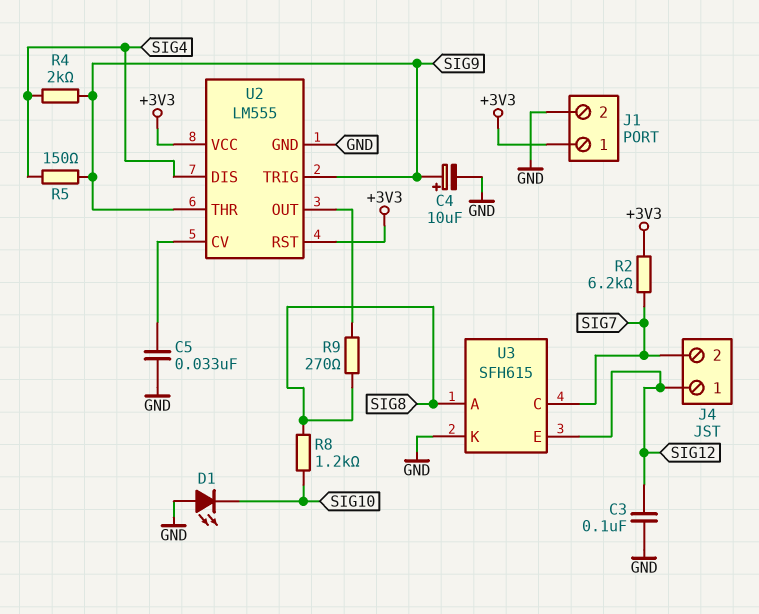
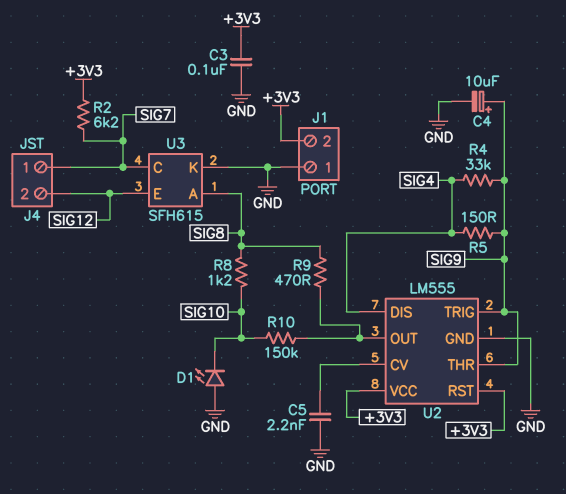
C3: 100nF (GND, SIG12) -> 100nF (+3V3, GND)
C5: 33nF (GND, U2/CV) -> 2.2nF (GND, U2/CV)
J1 pin 1: +3V3 -> GND
J1 pin 2: GND -> +3V3
J4 pin 1: SIG12 -> SIG7
J4 pin 2: SIG7 -> SIG12
R4: 2k (SIG4, SIG9) -> 33k (SIG4, SIG9)
R9: 270 (SIG8, U2/OUT) -> 470 (SIG8, U2/OUT)
R10: none -> 150k (SIG10, U2/OUT)

